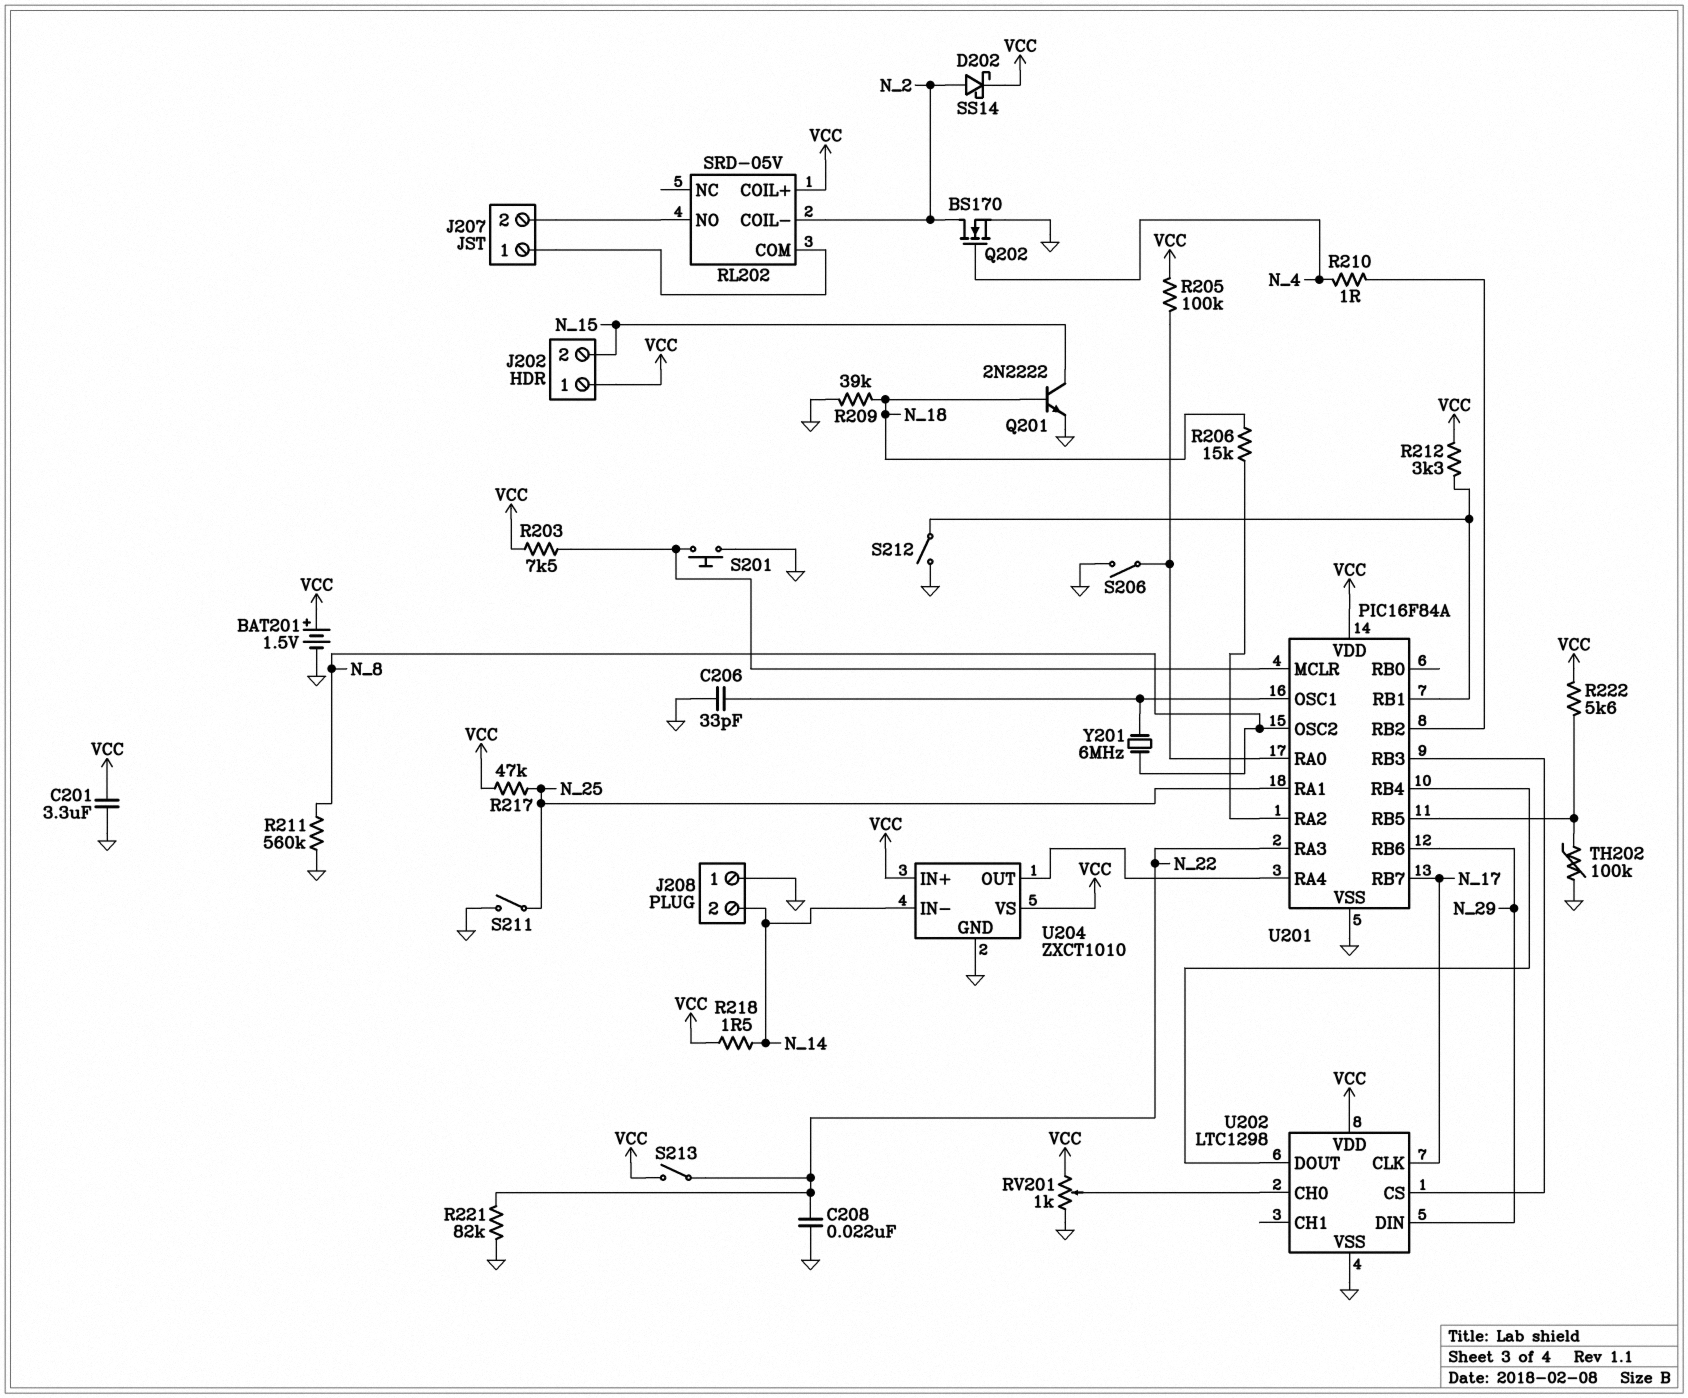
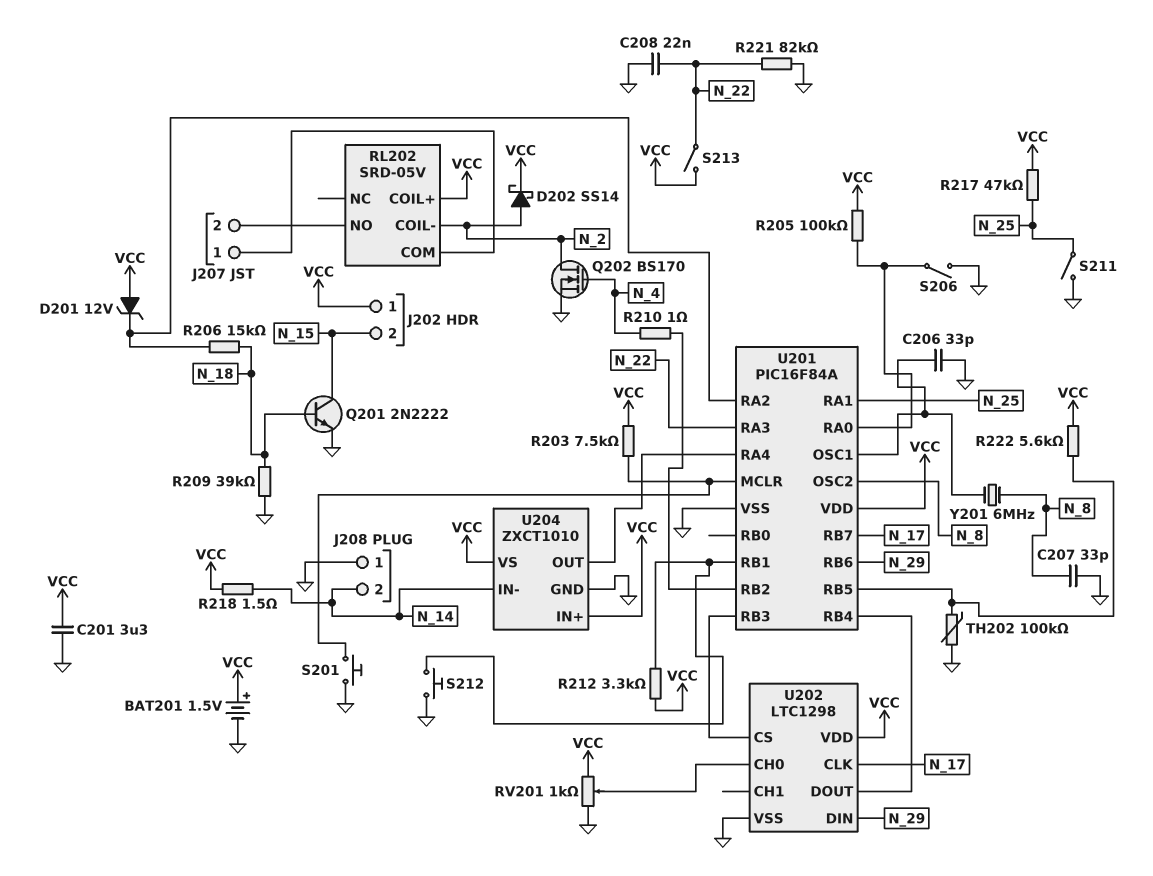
C207: none -> 33pF (GND, N_8)
D201: none -> zener 12V (A VCC, K U201/RA2)
R211: 560k (GND, N_8) -> none
S212: switch (GND, U201/RB1) -> button (GND, U201/RB1)

